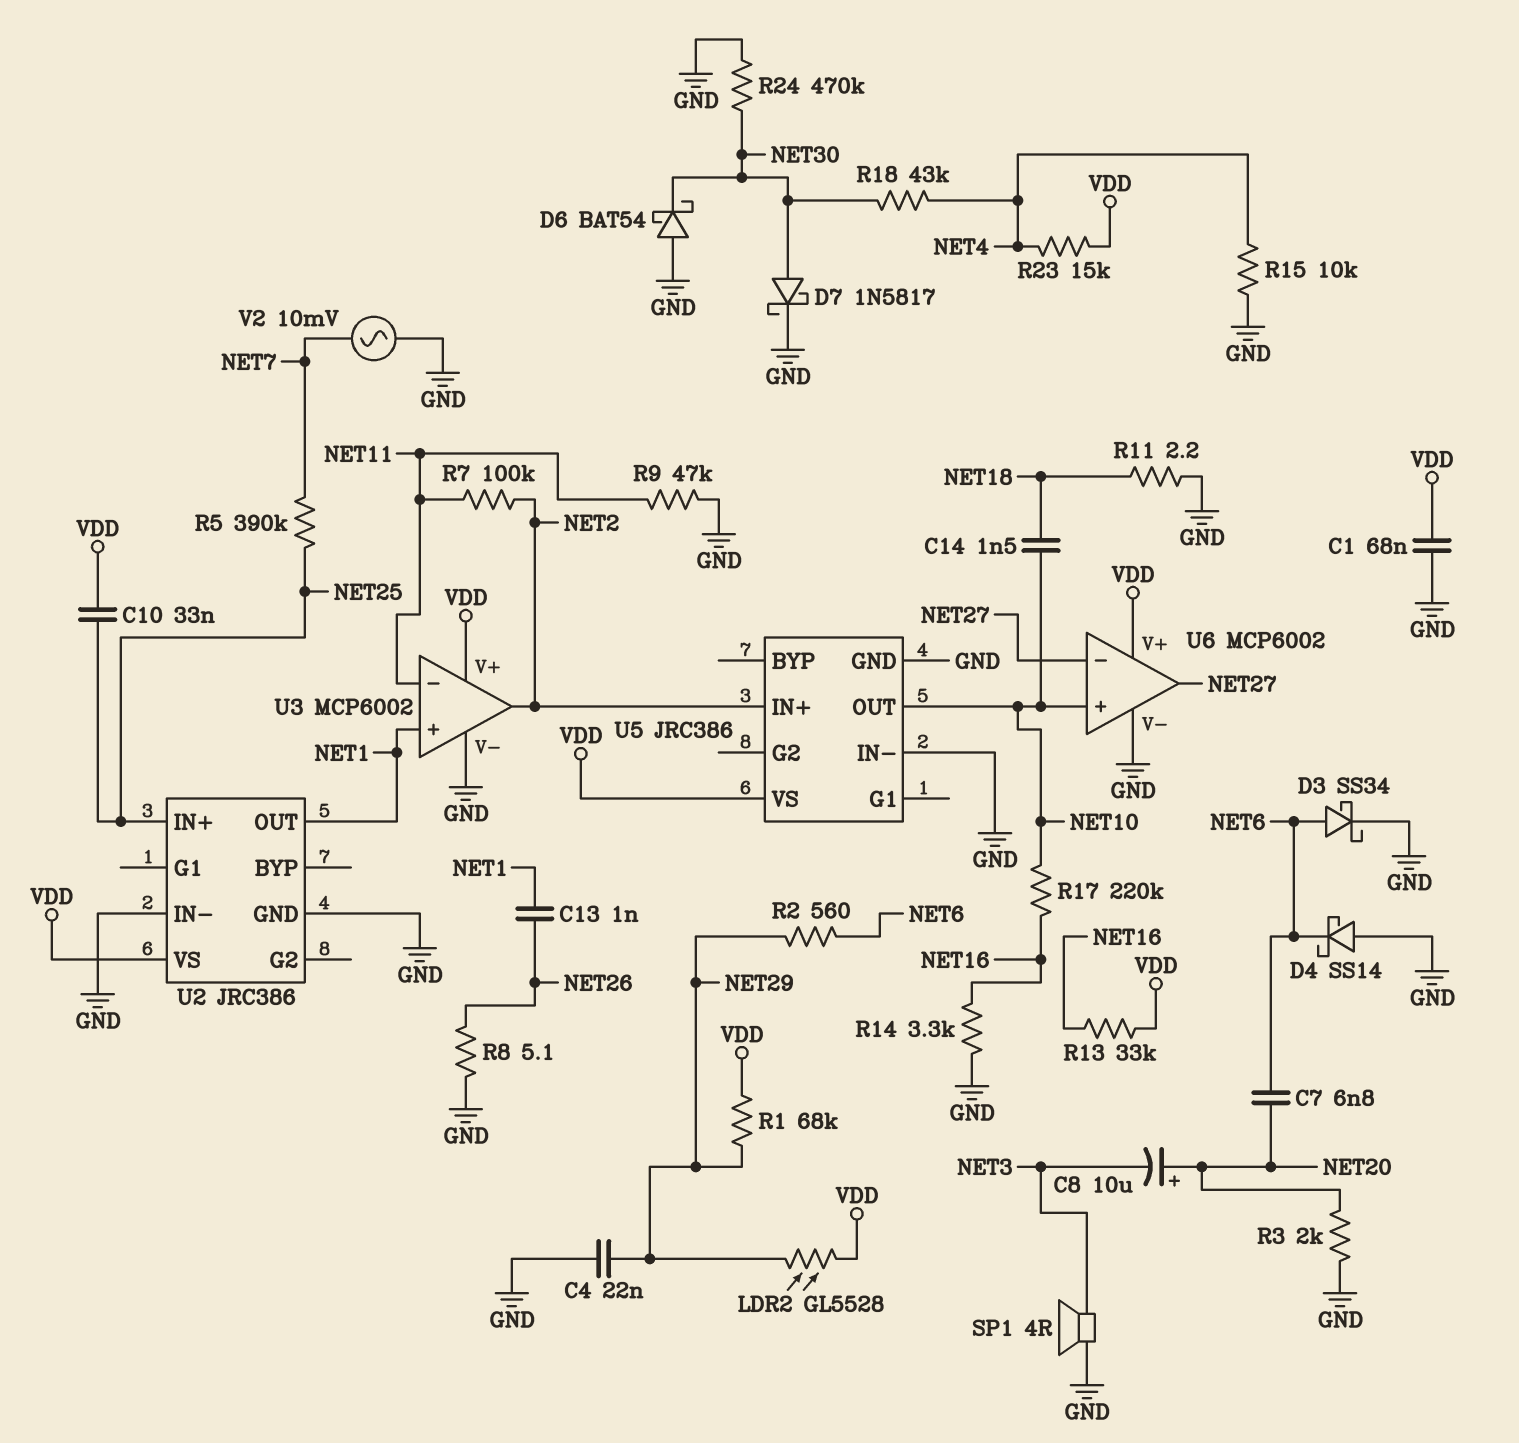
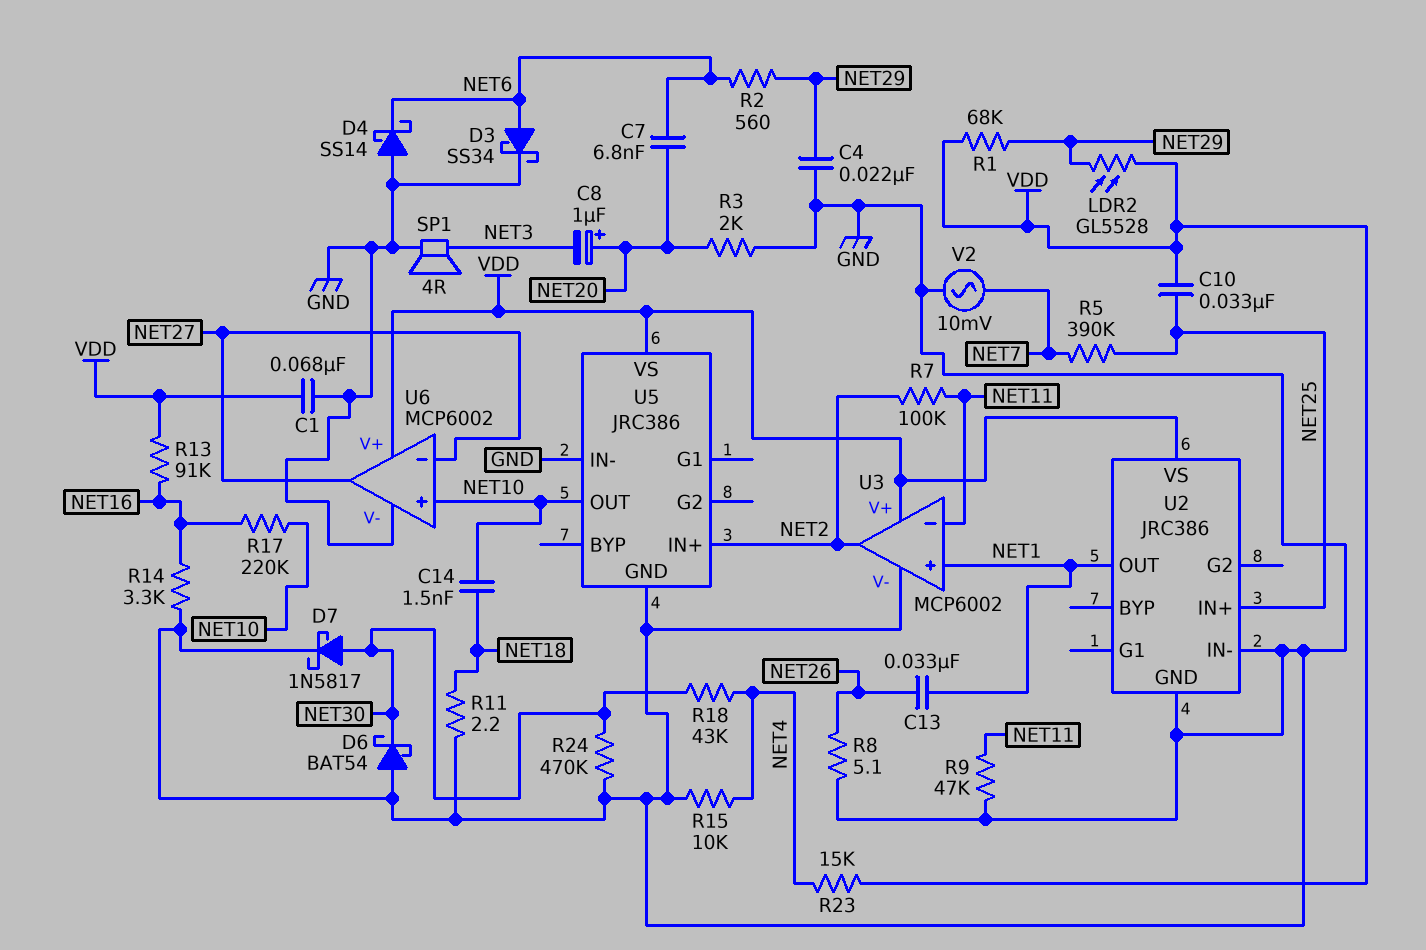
C8: 10uF (plus NET20, minus NET3) -> 1uF (plus NET20, minus NET3)
C13: 1nF (NET1, NET26) -> 33nF (NET1, NET26)
R13: 33k (NET16, VDD) -> 91k (NET16, VDD)

